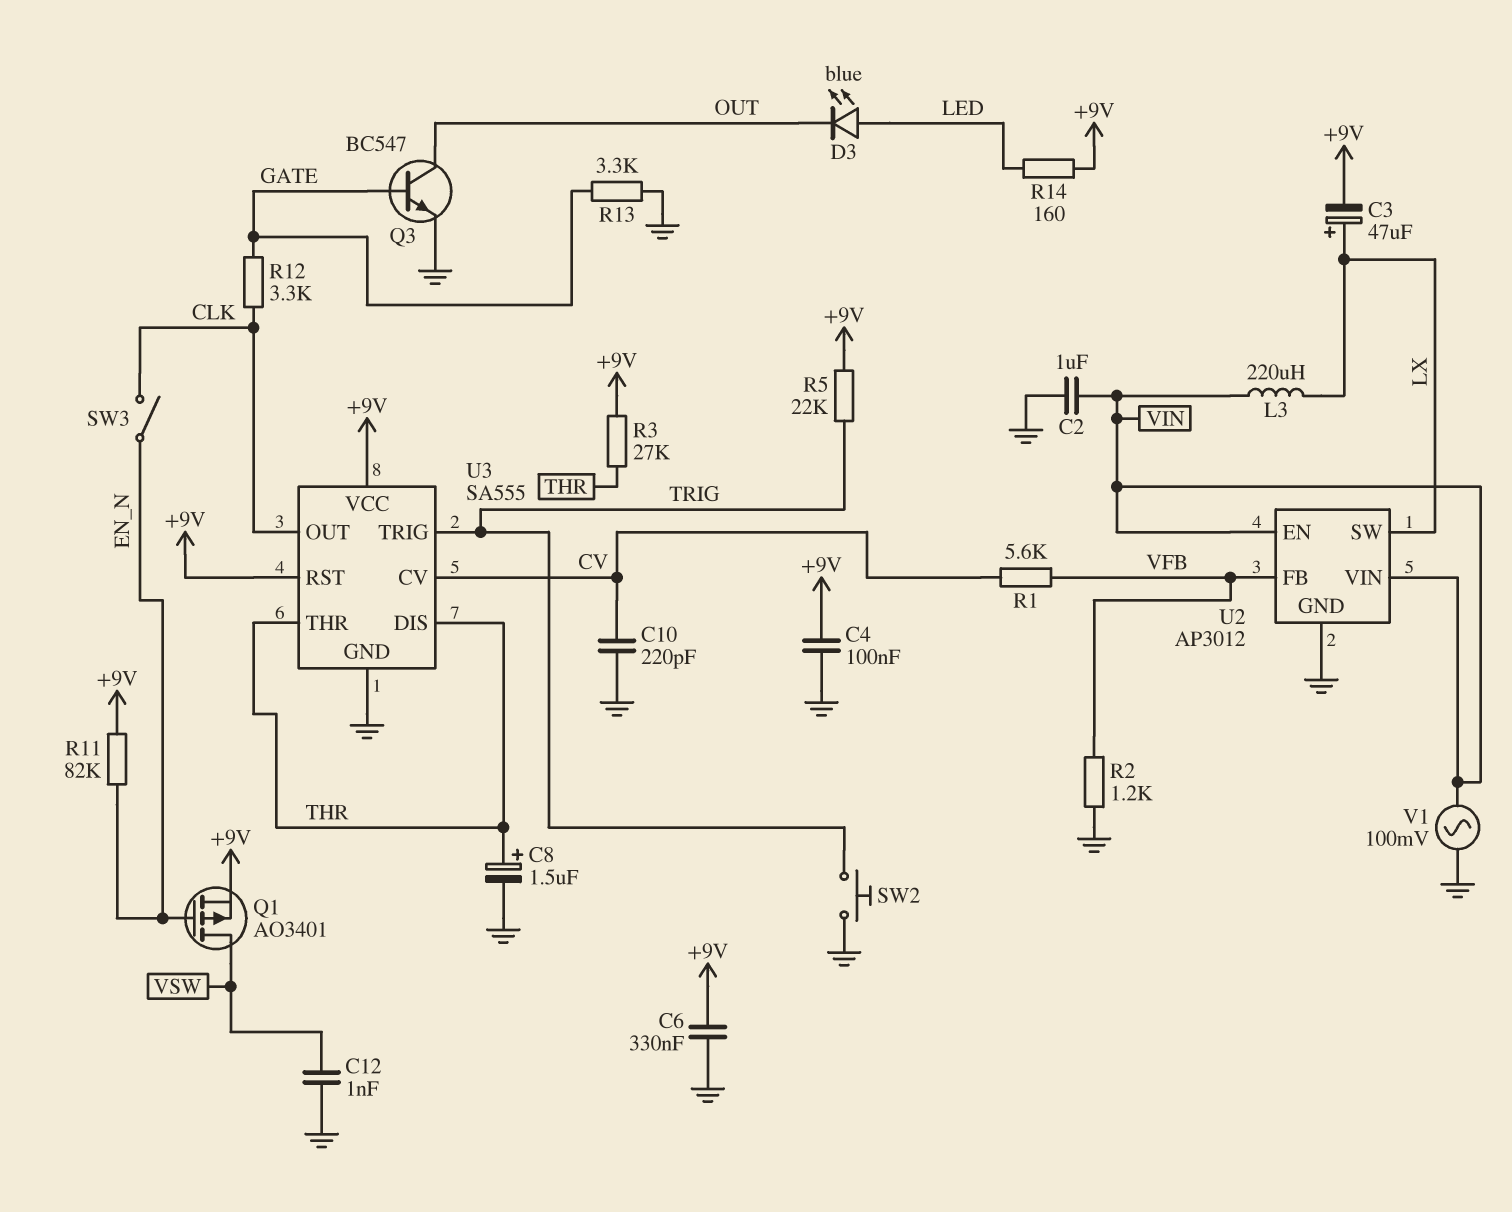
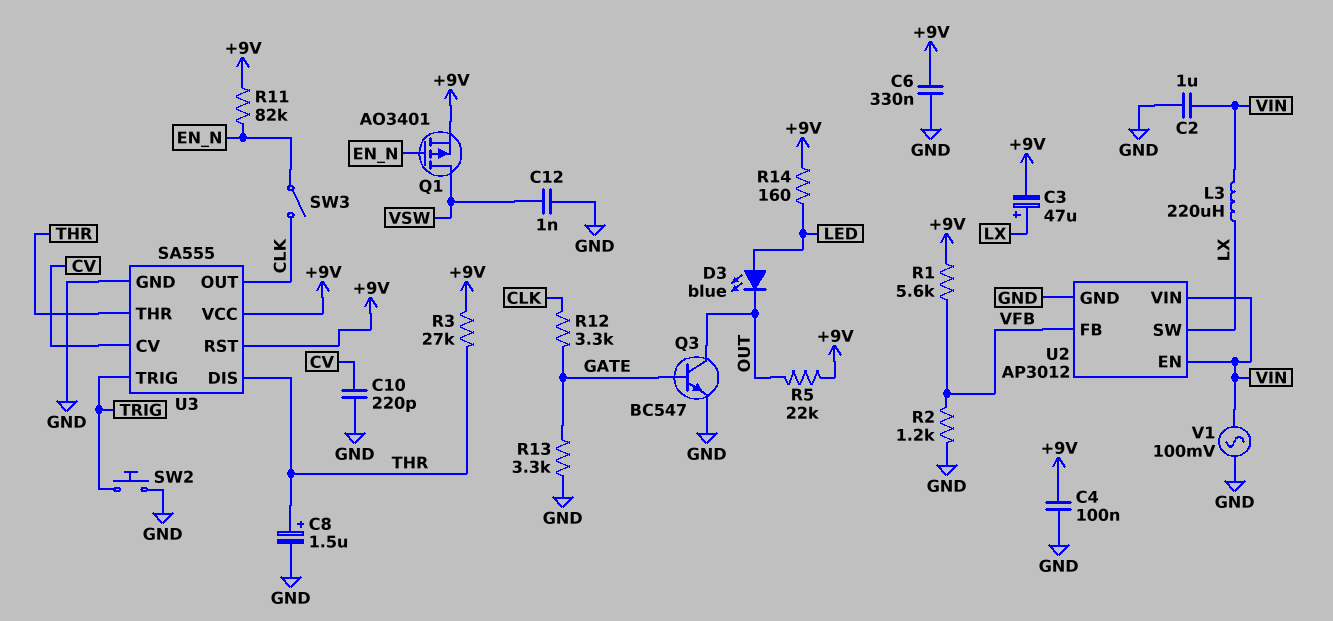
R1: 5.6k (CV, VFB) -> 5.6k (+9V, VFB)
R5: 22k (+9V, TRIG) -> 22k (+9V, OUT)

